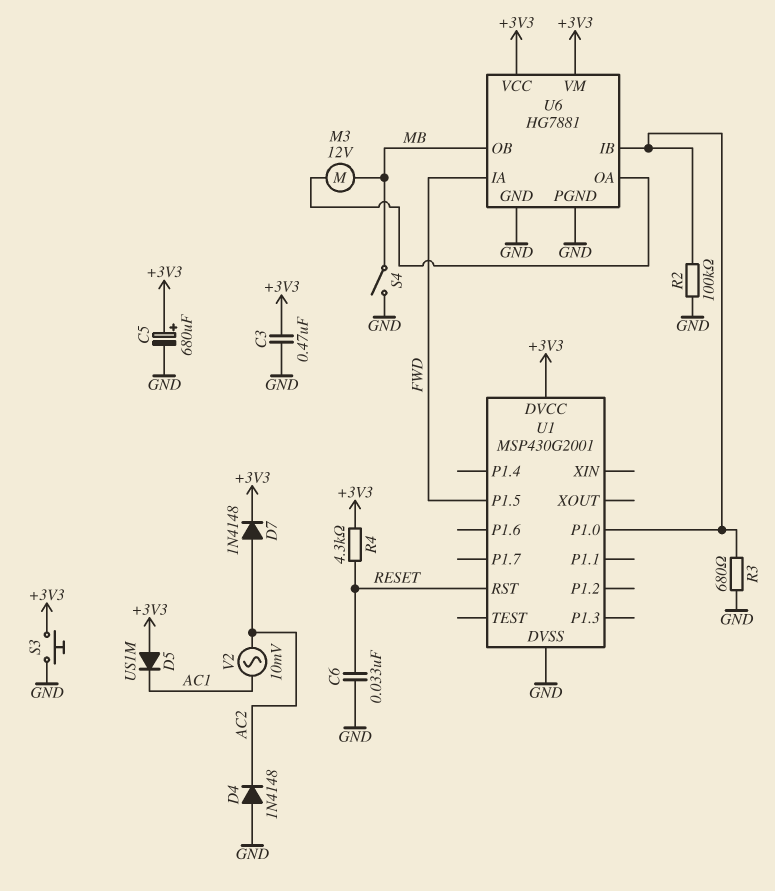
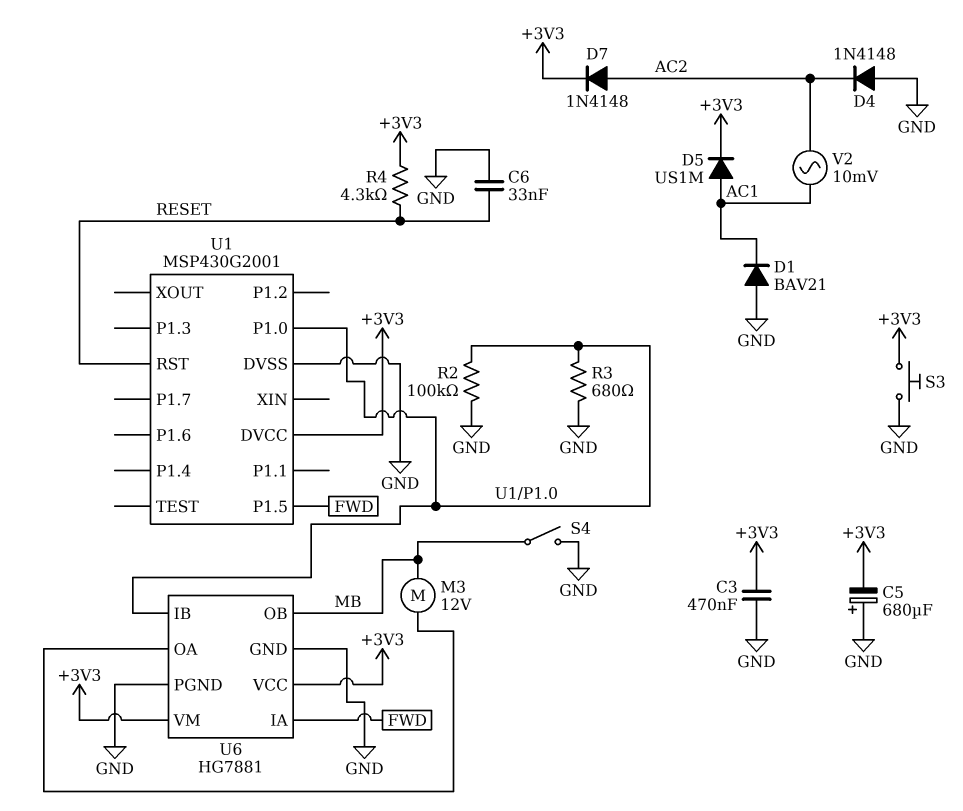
C5: 680uF (plus +3V3, minus GND) -> 680uF (plus GND, minus +3V3)
D1: none -> diode BAV21 (A GND, K AC1)
D5: diode US1M (A +3V3, K AC1) -> diode US1M (A AC1, K +3V3)

